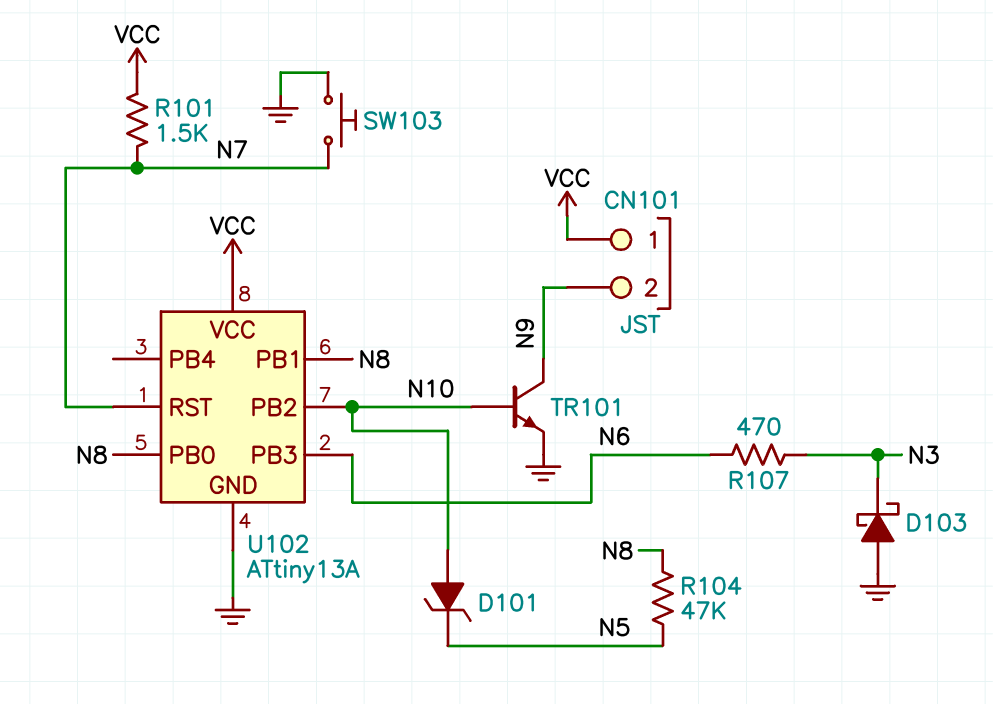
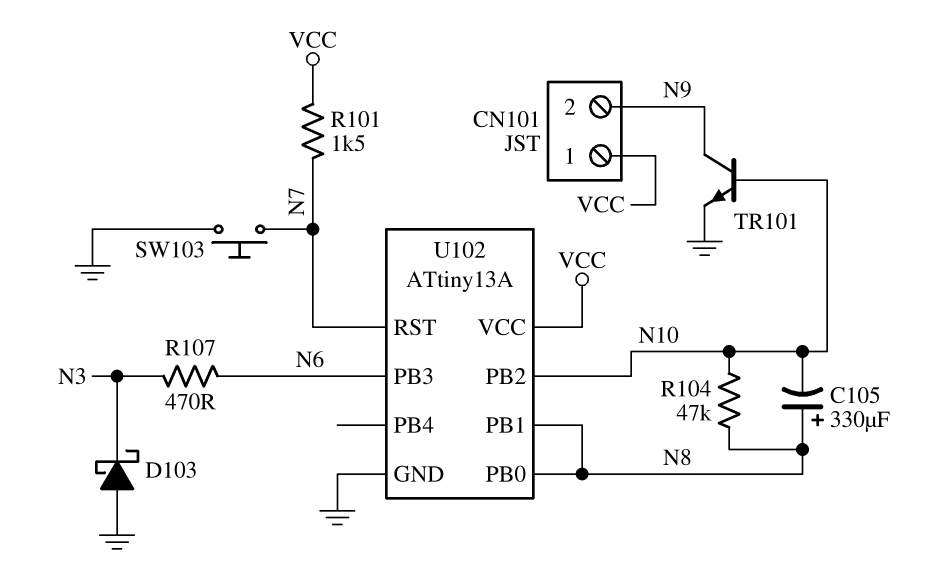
C105: none -> 330uF (plus N8, minus N10)
D101: zener (A N10, K N5) -> none
R104: 47k (N5, N8) -> 47k (N8, N10)

